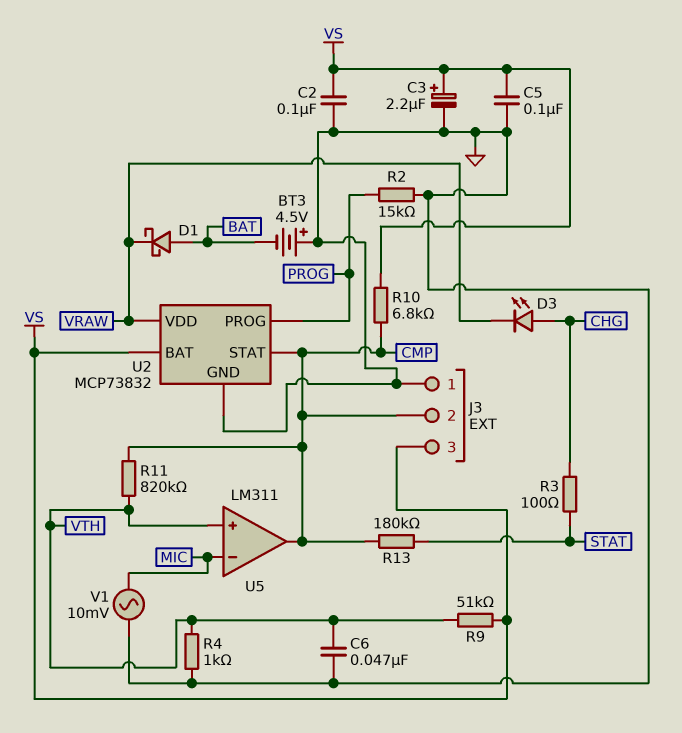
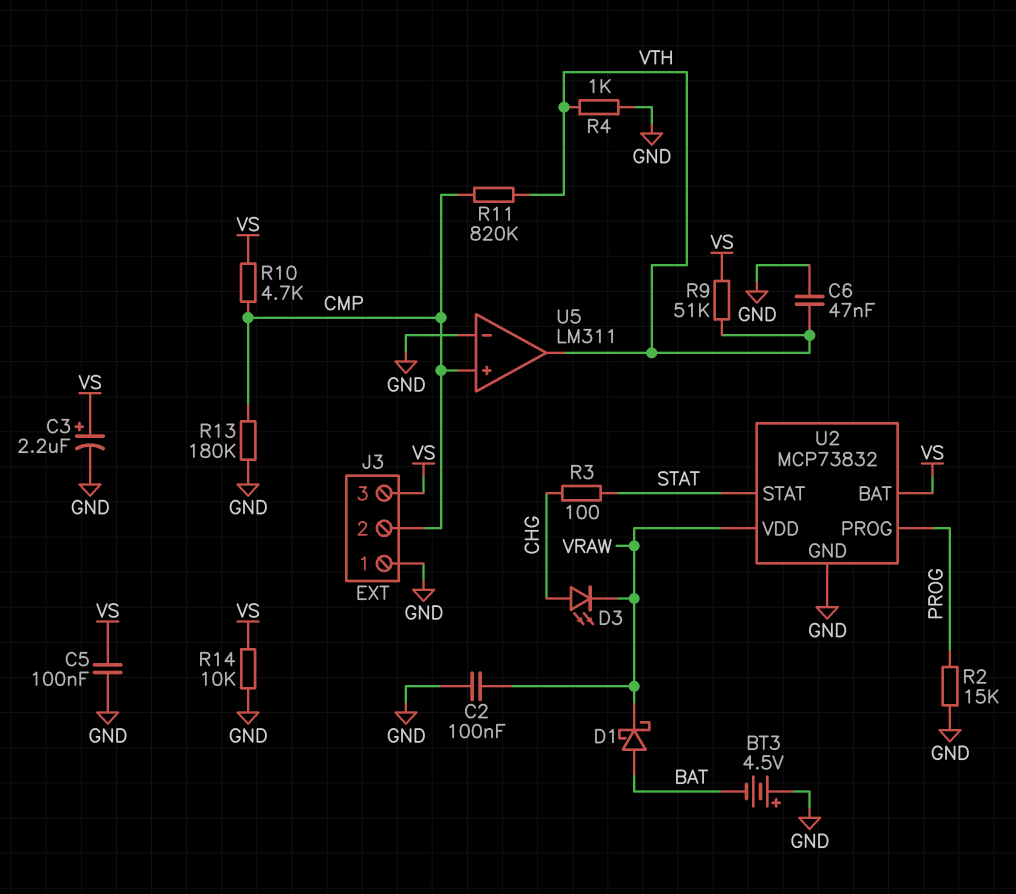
C2: 100nF (GND, VS) -> 100nF (GND, VRAW)
R10: 6.8k (CMP, VS) -> 4.7k (CMP, VS)
R13: 180k (CMP, STAT) -> 180k (CMP, GND)
R14: none -> 10k (GND, VS)
U2 pin STAT: CMP -> STAT
U5 pin in+: VTH -> CMP
U5 pin in-: MIC -> GND
U5 pin out: CMP -> VTH
V1: AC 10mV (GND, MIC) -> none

